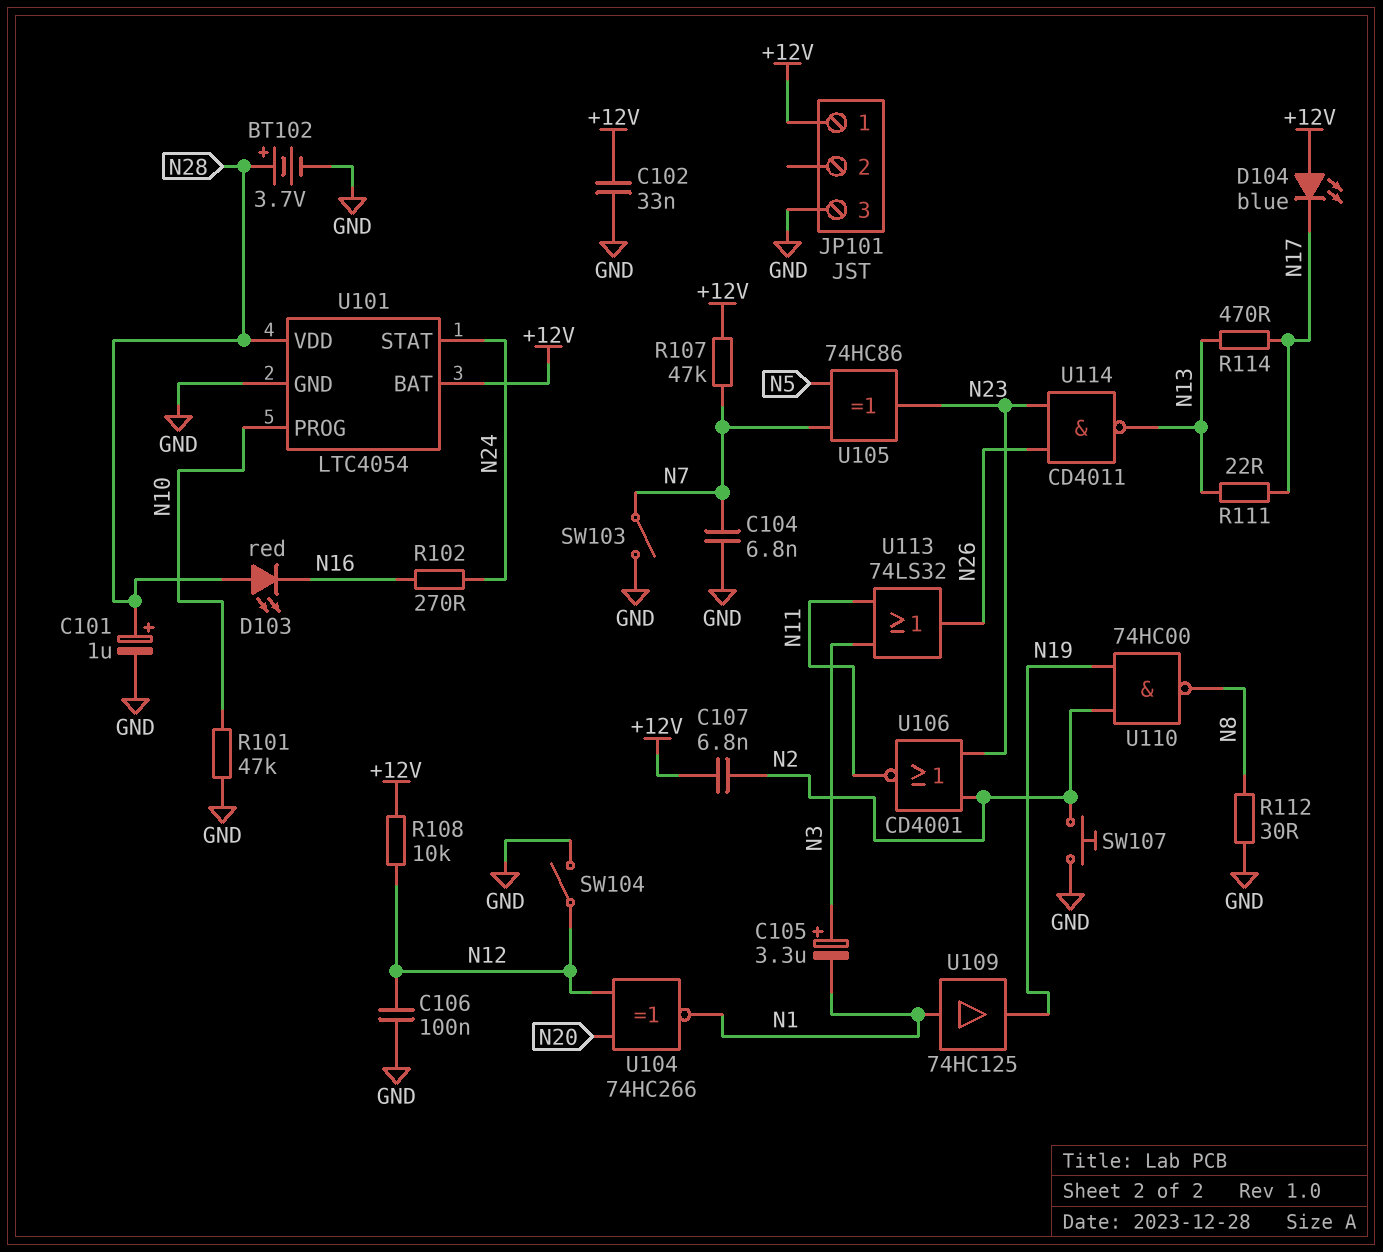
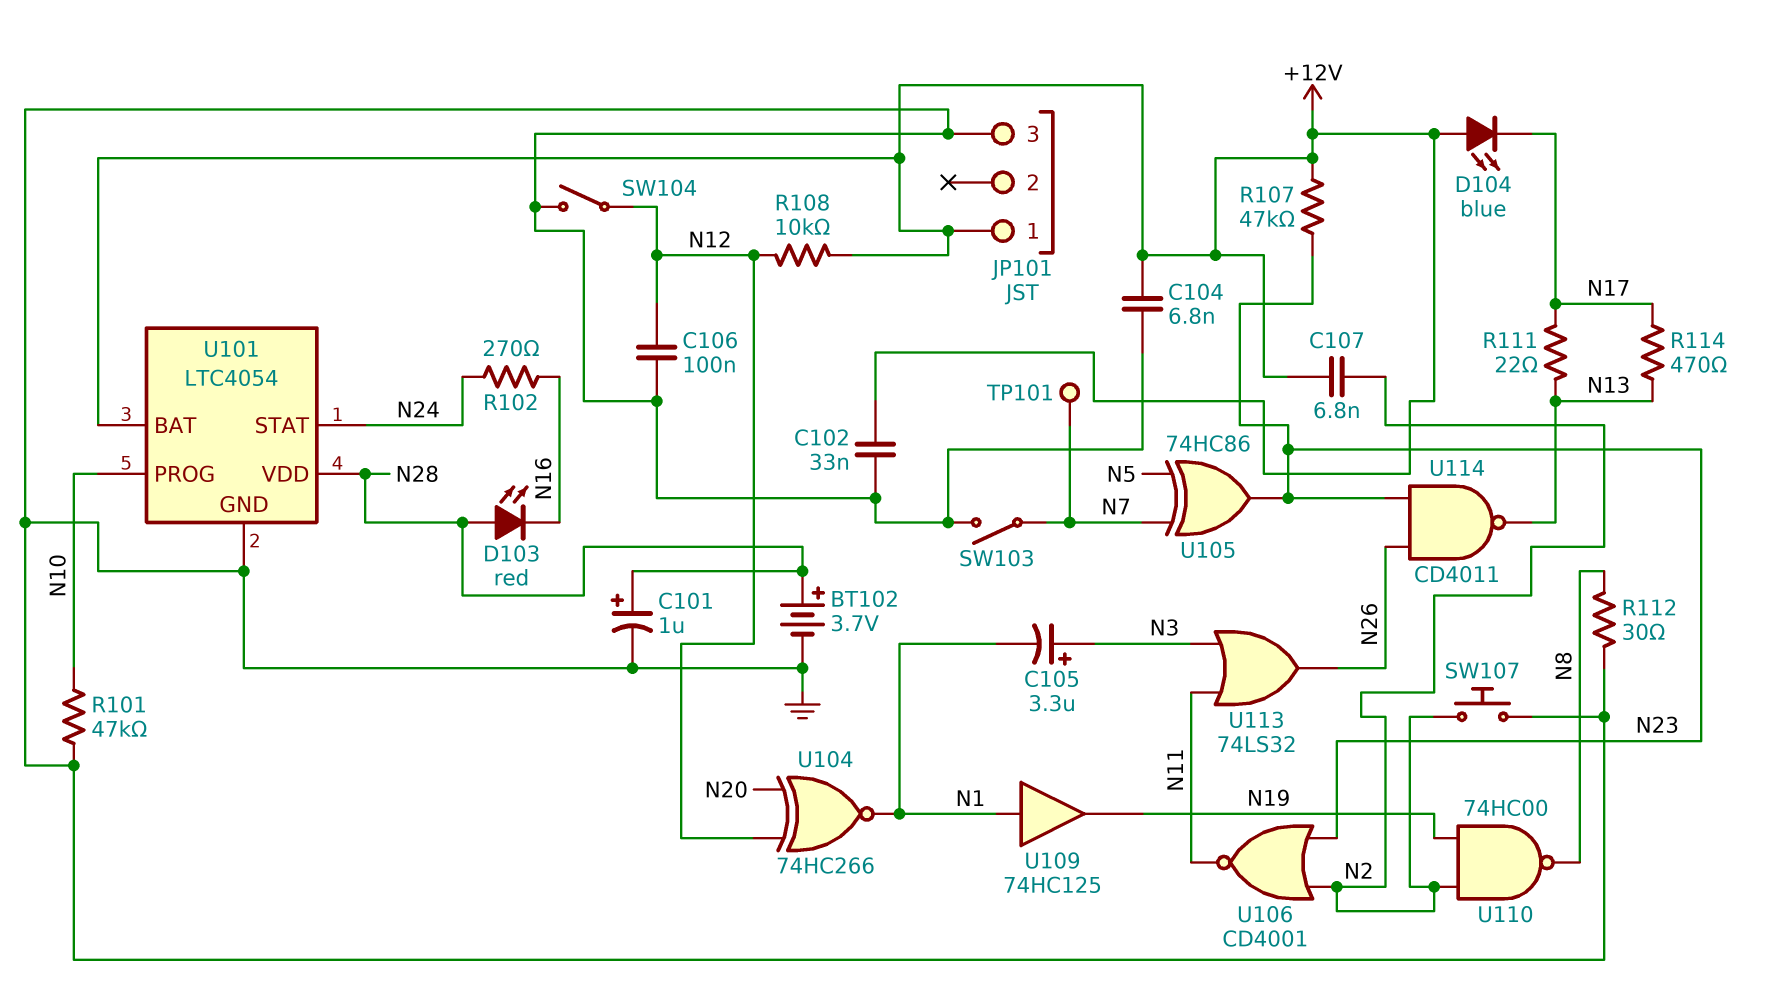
C104: 6.8nF (GND, N7) -> 6.8nF (+12V, GND)
R107: 47k (+12V, N7) -> 47k (+12V, N23)
TP101: none -> test point (N7)

